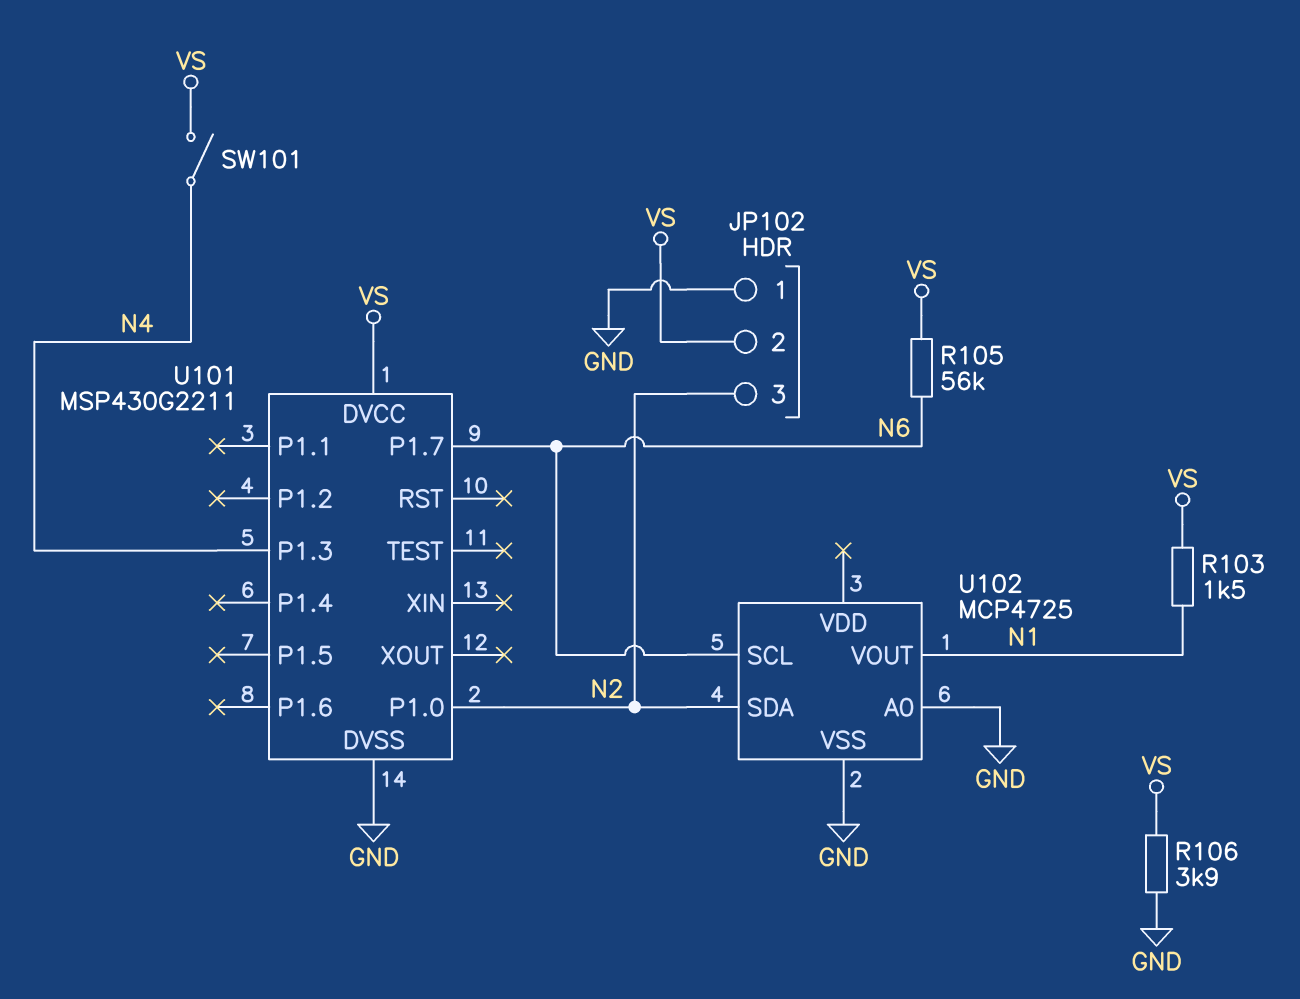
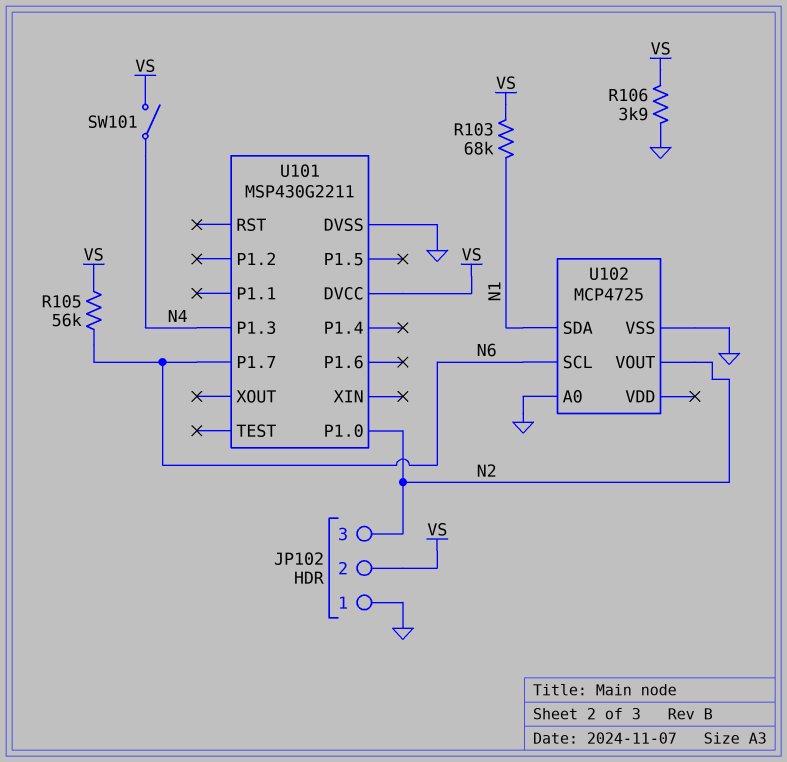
R103: 1.5k (N1, VS) -> 68k (N1, VS)
U102 pin SDA: N2 -> N1
U102 pin VOUT: N1 -> N2

